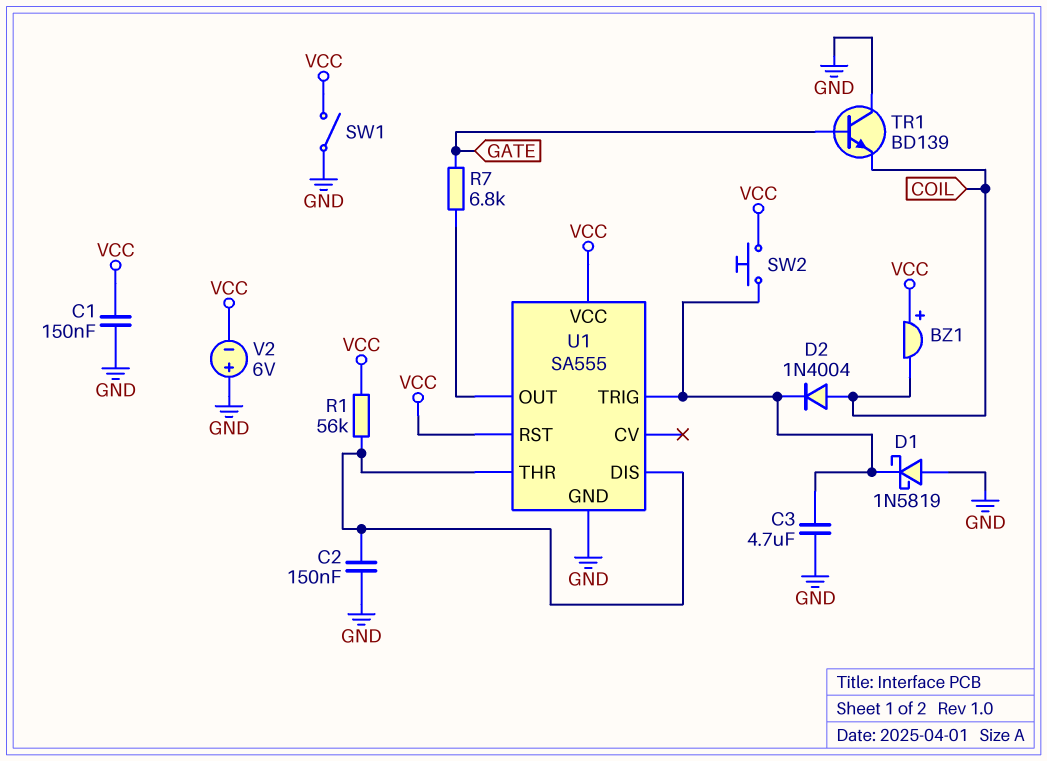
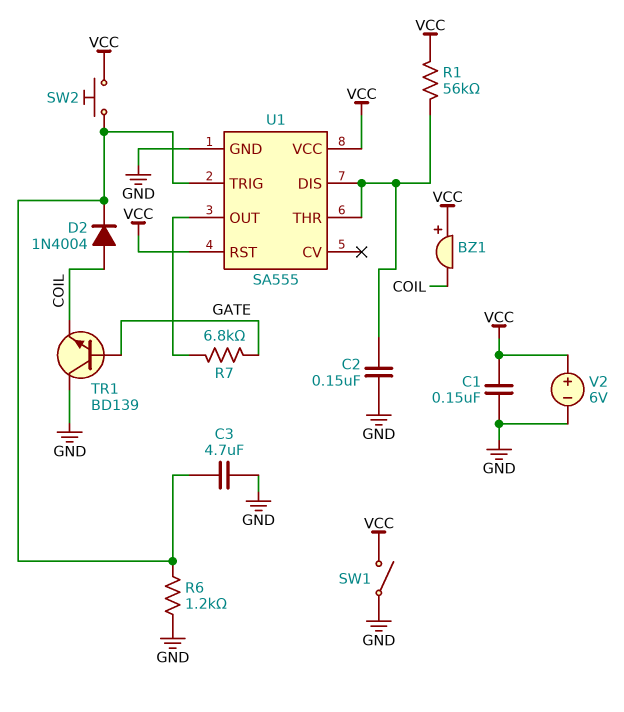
D1: schottky 1N5819 (A GND, K U1/TRIG) -> none
R6: none -> 1.2k (GND, U1/TRIG)
V2: 6V (plus GND, minus VCC) -> 6V (plus VCC, minus GND)

